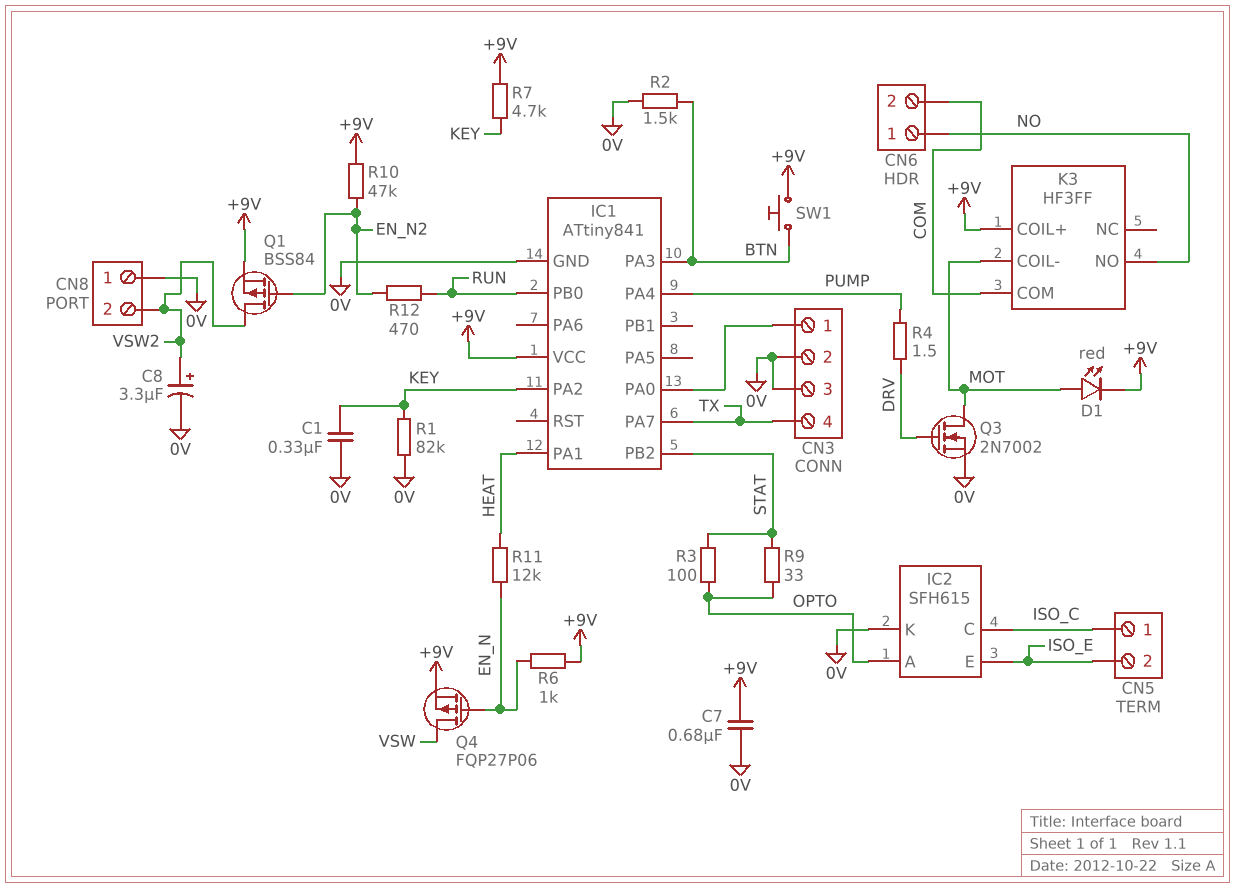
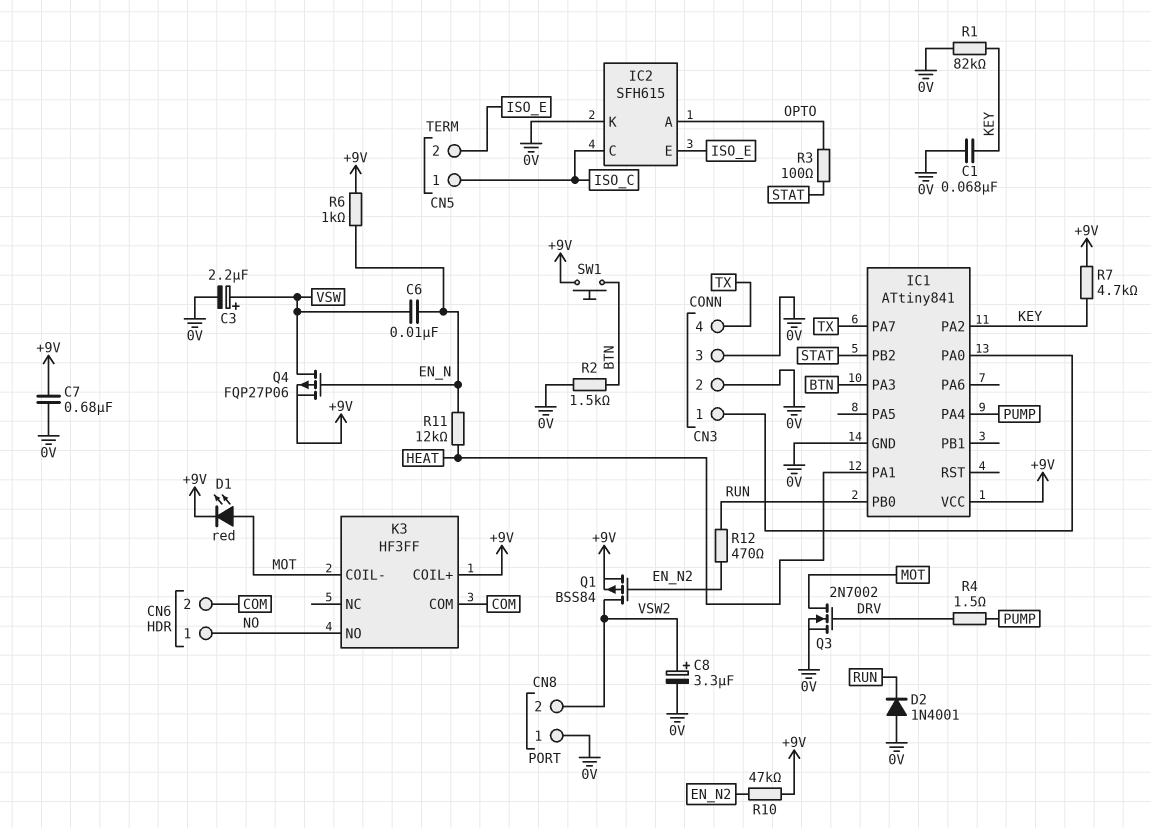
C1: 330nF (0V, KEY) -> 68nF (0V, KEY)
C3: none -> 2.2uF (plus VSW, minus 0V)
C6: none -> 10nF (EN_N, VSW)
D2: none -> diode 1N4001 (A 0V, K RUN)
R9: 33 (OPTO, STAT) -> none

